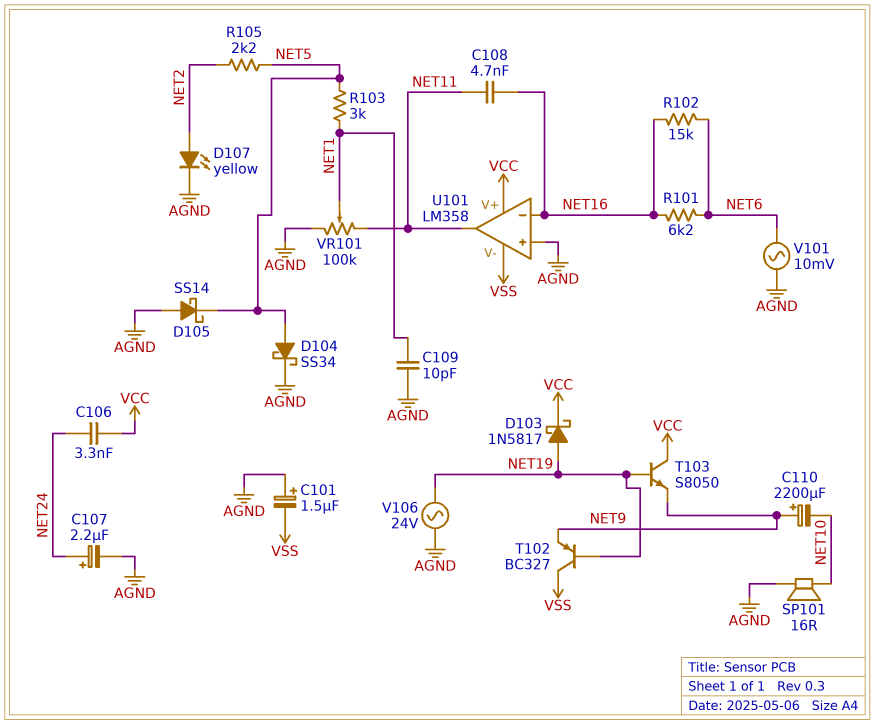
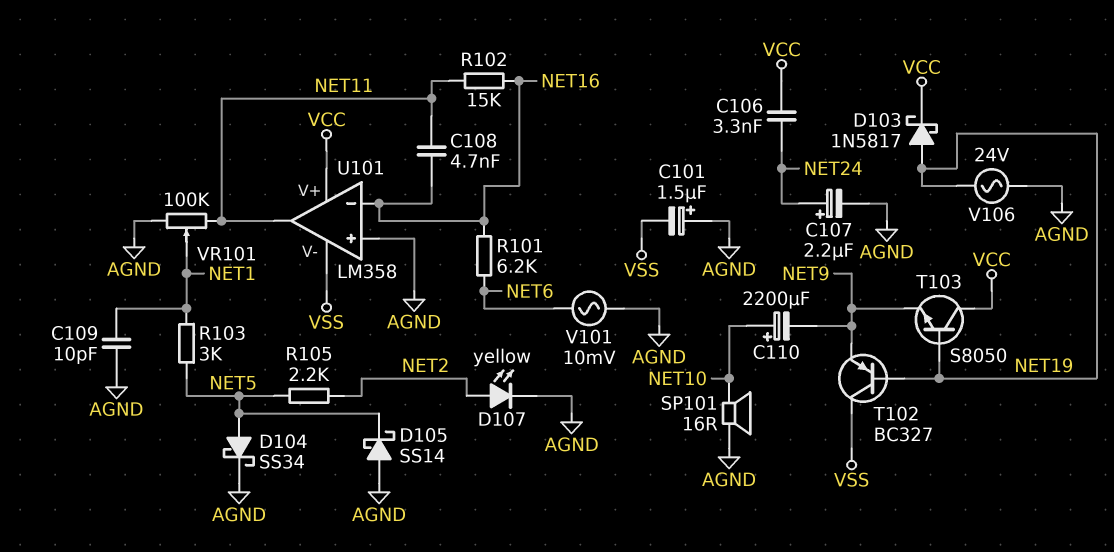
C110: 2200uF (plus NET9, minus NET10) -> 2200uF (plus NET10, minus NET9)
R102: 15k (NET6, NET16) -> 15k (NET11, NET16)

